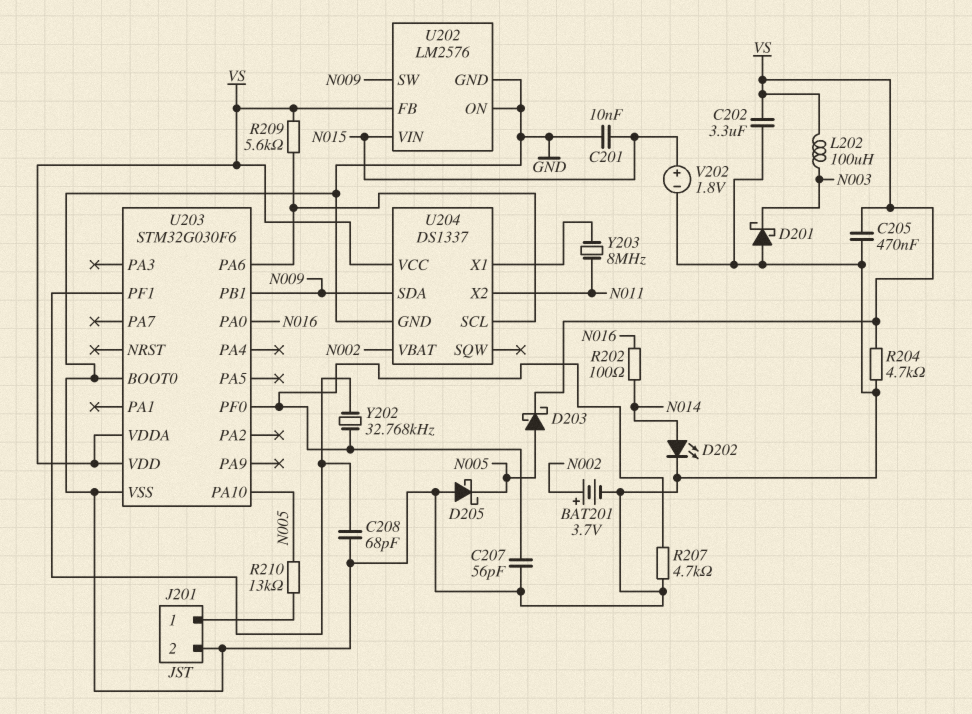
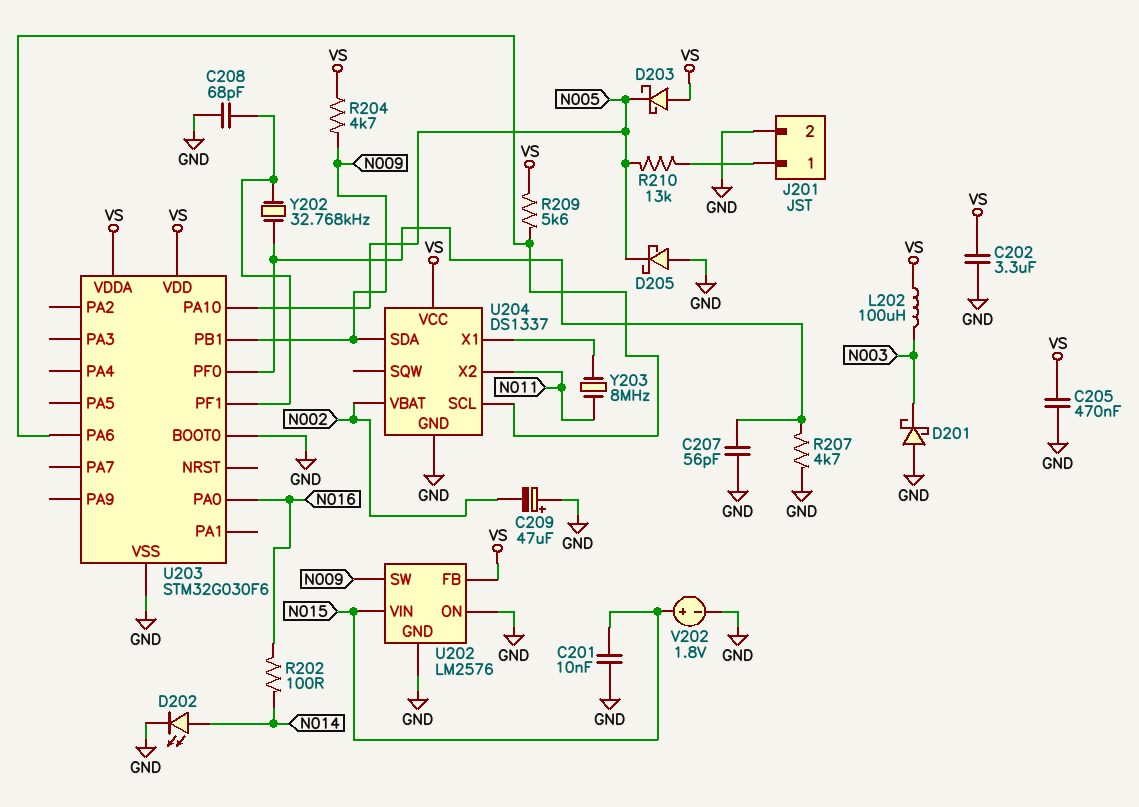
BAT201: 3.7V (plus N002, minus GND) -> none
C209: none -> 47uF (plus GND, minus N002)
D203: schottky (A N005, K VS) -> schottky (A VS, K N005)
R204: 4.7k (GND, VS) -> 4.7k (N009, VS)

